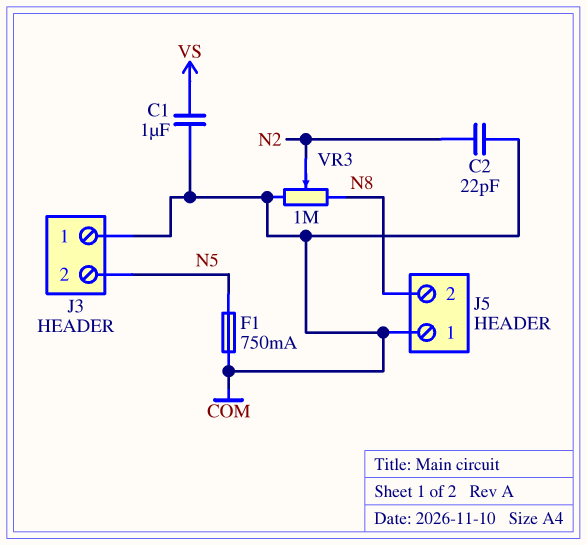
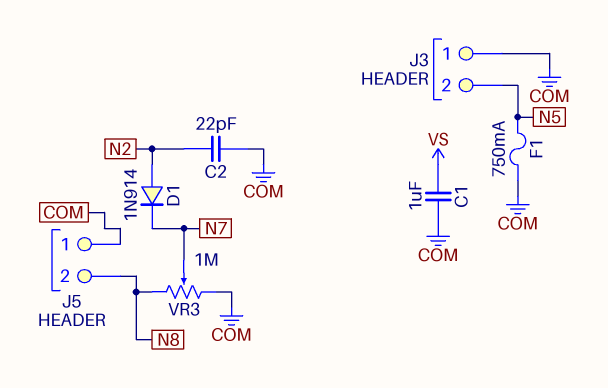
D1: none -> diode 1N914 (A N2, K N7)
VR3: 1M (COM, N8, wiper N2) -> 1M (COM, N8, wiper N7)

